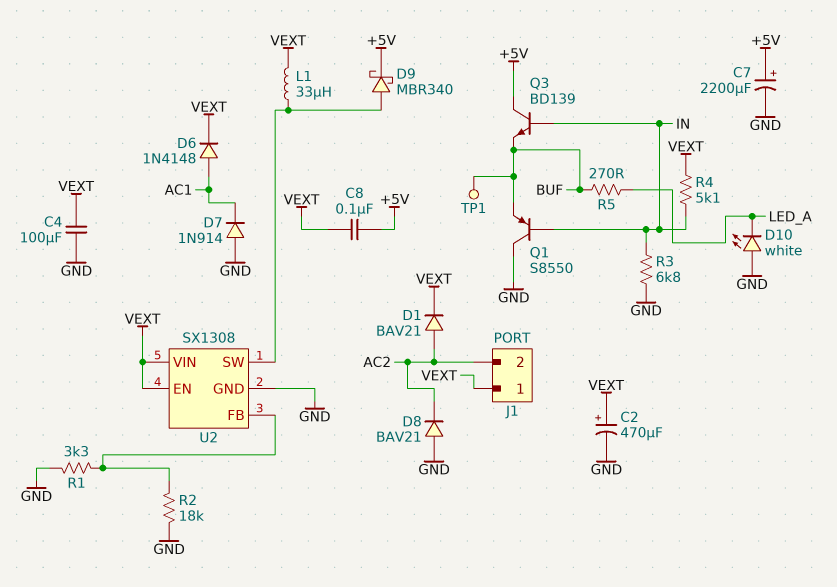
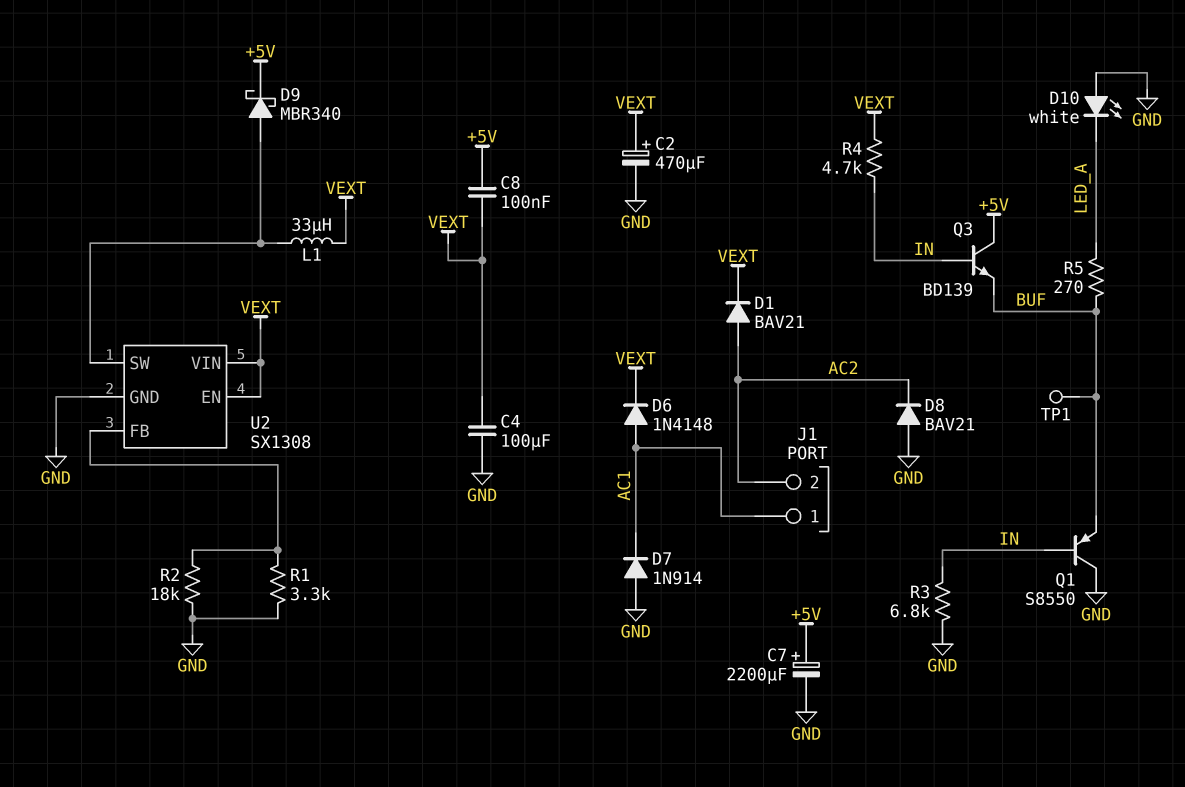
J1 pin 1: VEXT -> AC1
R4: 5.1k (IN, VEXT) -> 4.7k (IN, VEXT)

